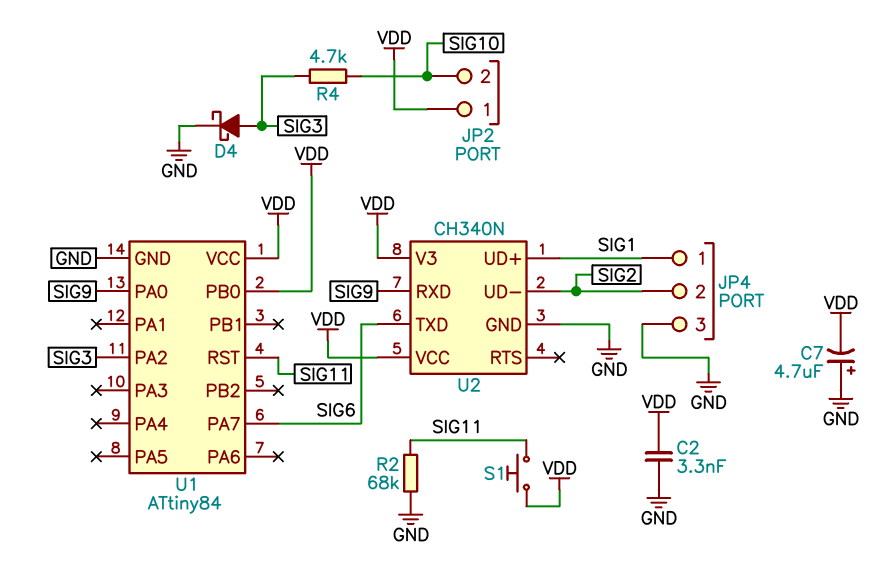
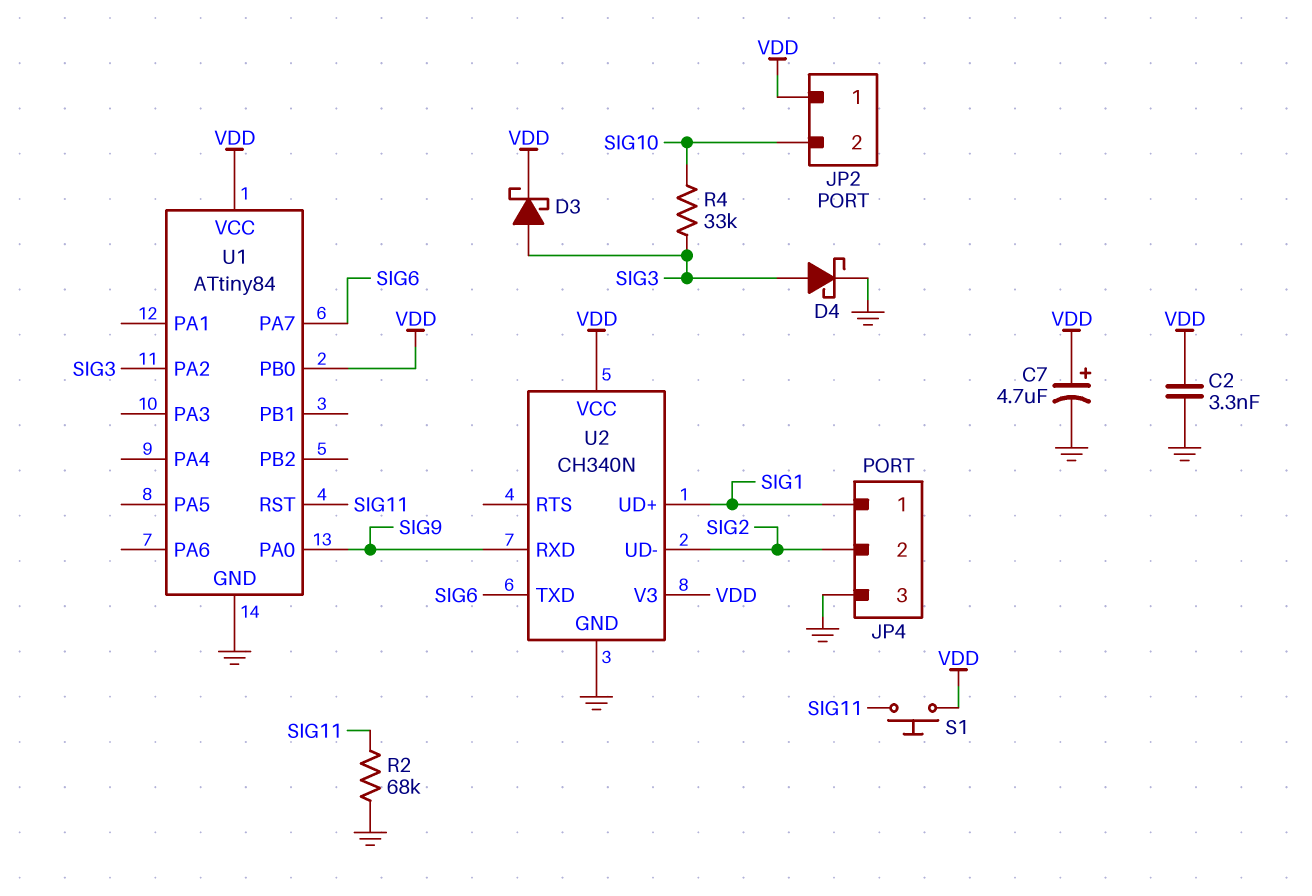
C7: 4.7uF (plus GND, minus VDD) -> 4.7uF (plus VDD, minus GND)
D3: none -> schottky (A SIG3, K VDD)
R4: 4.7k (SIG3, SIG10) -> 33k (SIG3, SIG10)

